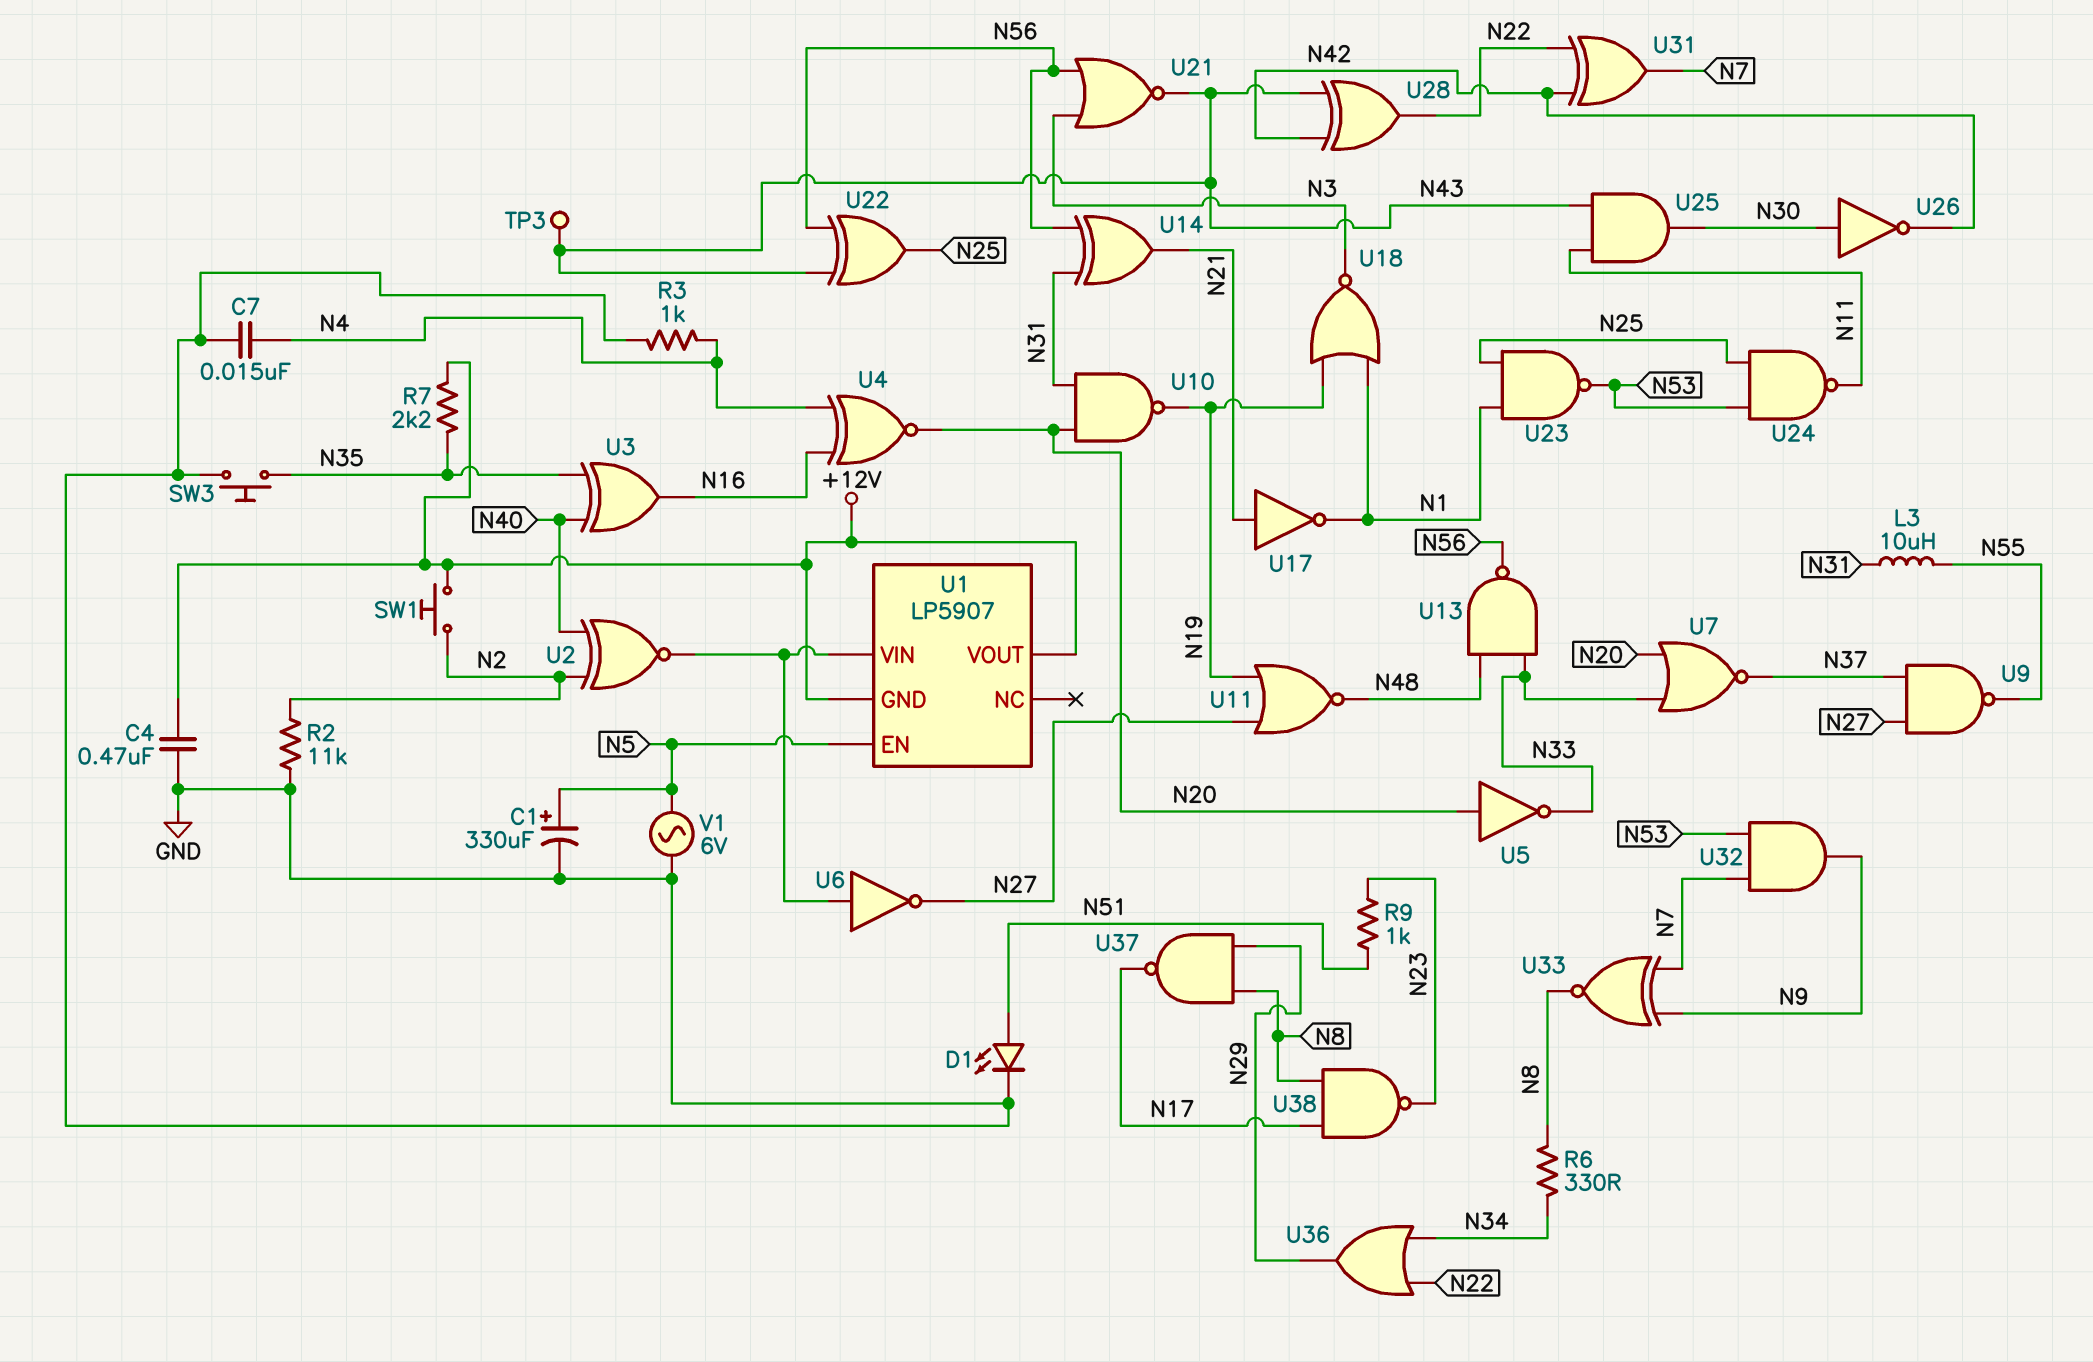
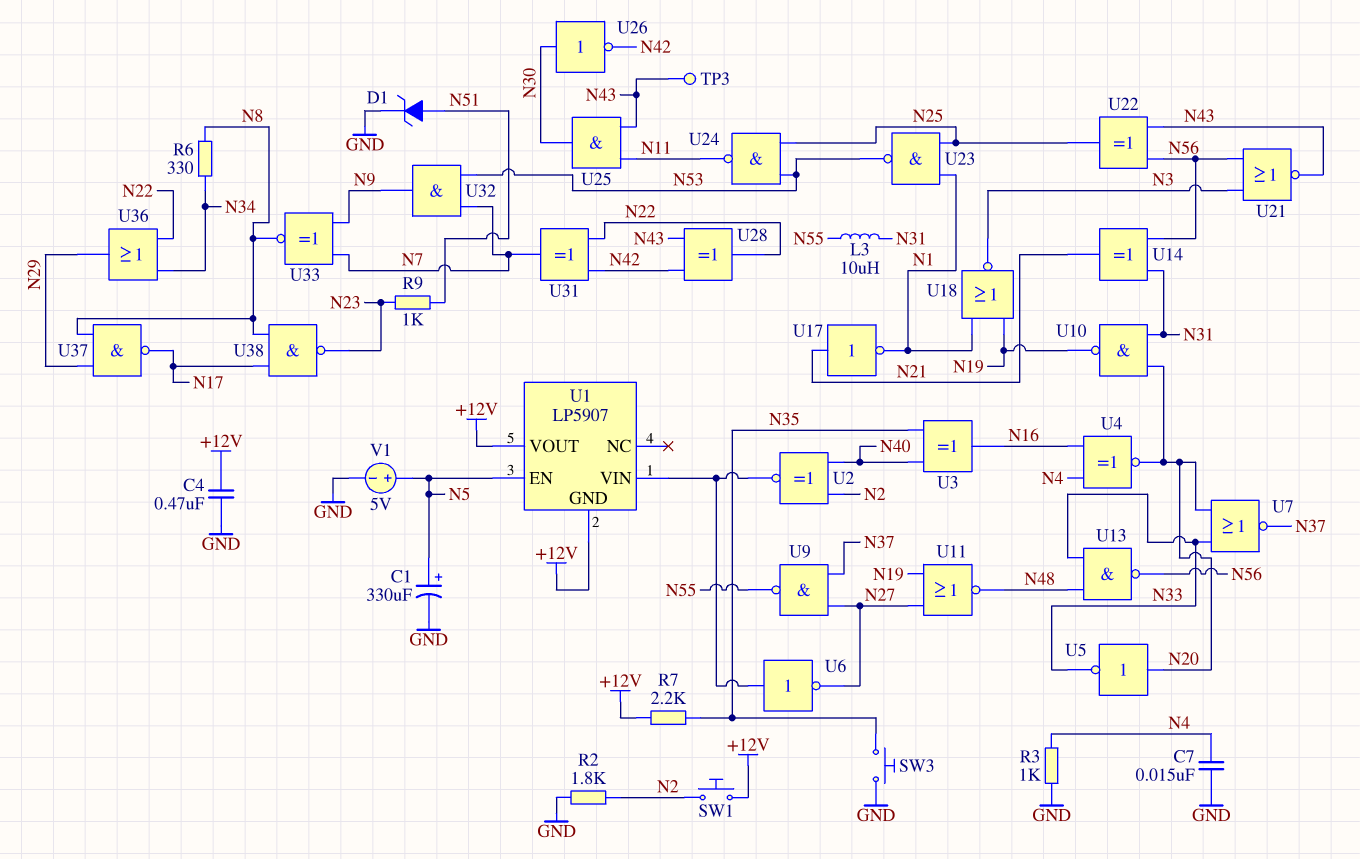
D1: LED (A N51, K GND) -> zener (A N51, K GND)
R2: 11k (GND, N2) -> 1.8k (GND, N2)
V1: AC 6V (GND, N5) -> 5V (plus N5, minus GND)

